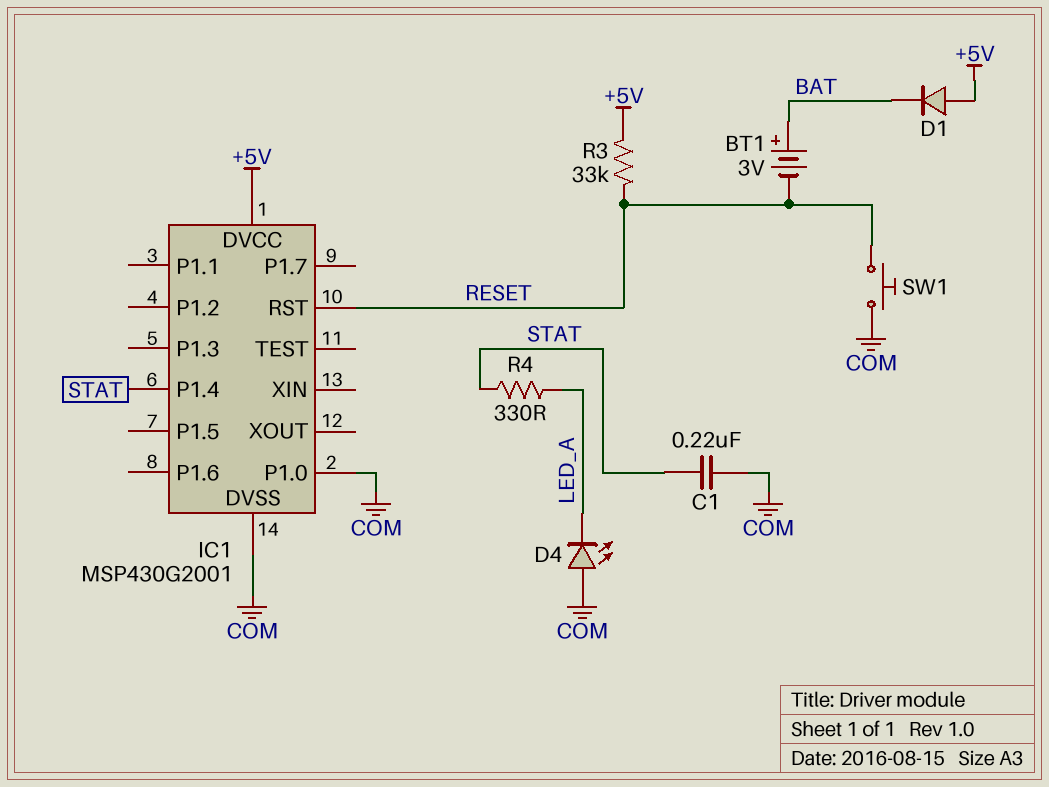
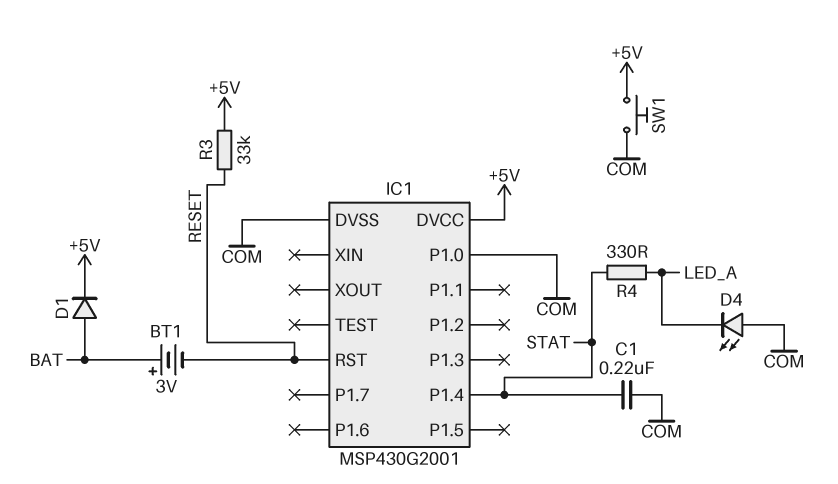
D1: diode (A +5V, K BAT) -> diode (A BAT, K +5V)
SW1: button (COM, RESET) -> button (+5V, COM)

